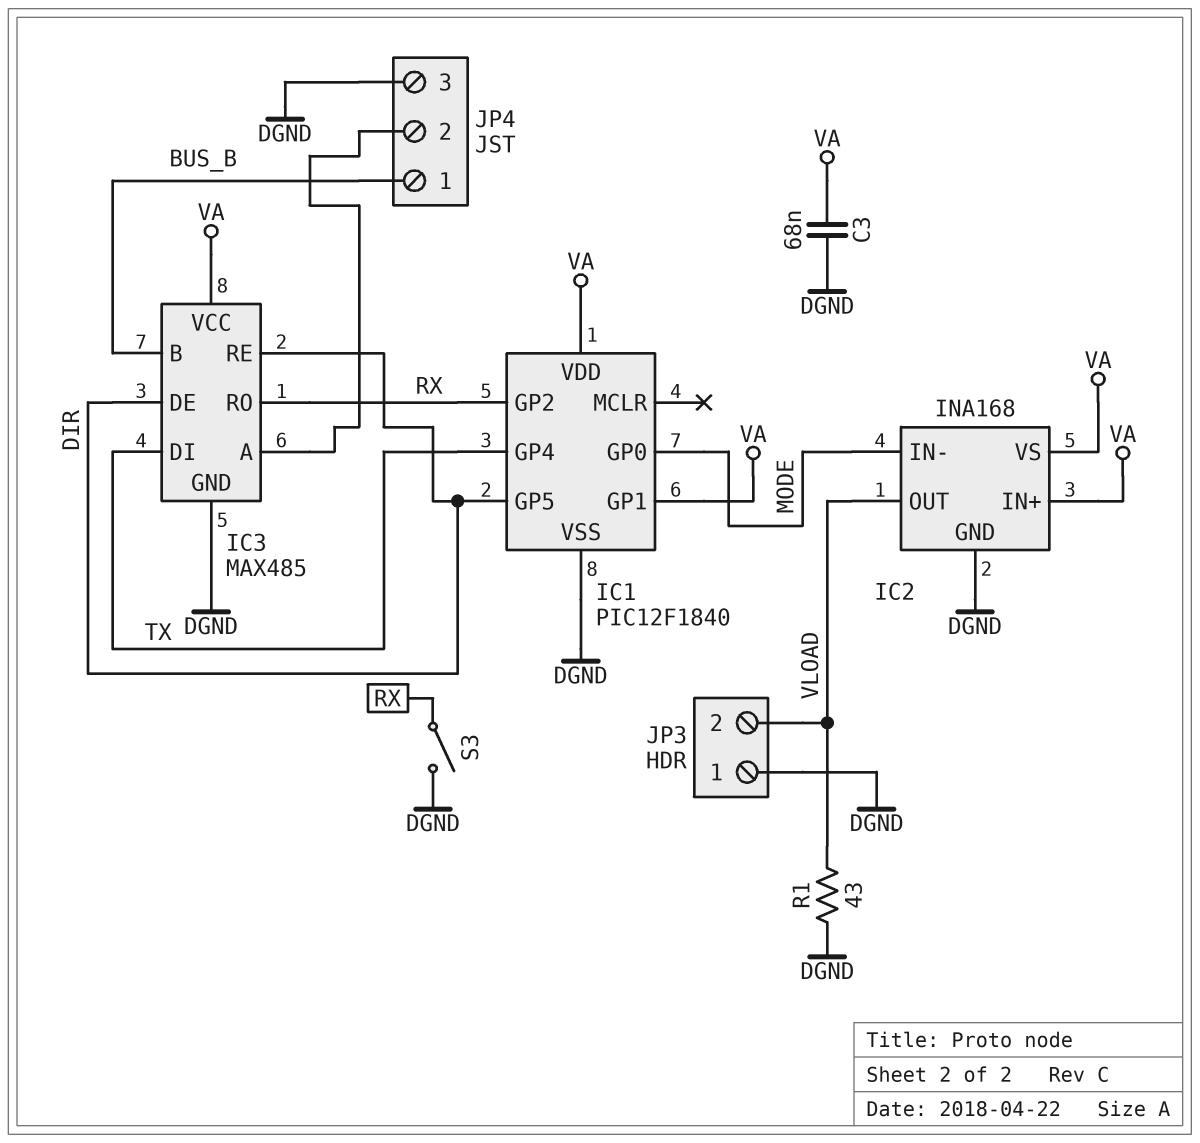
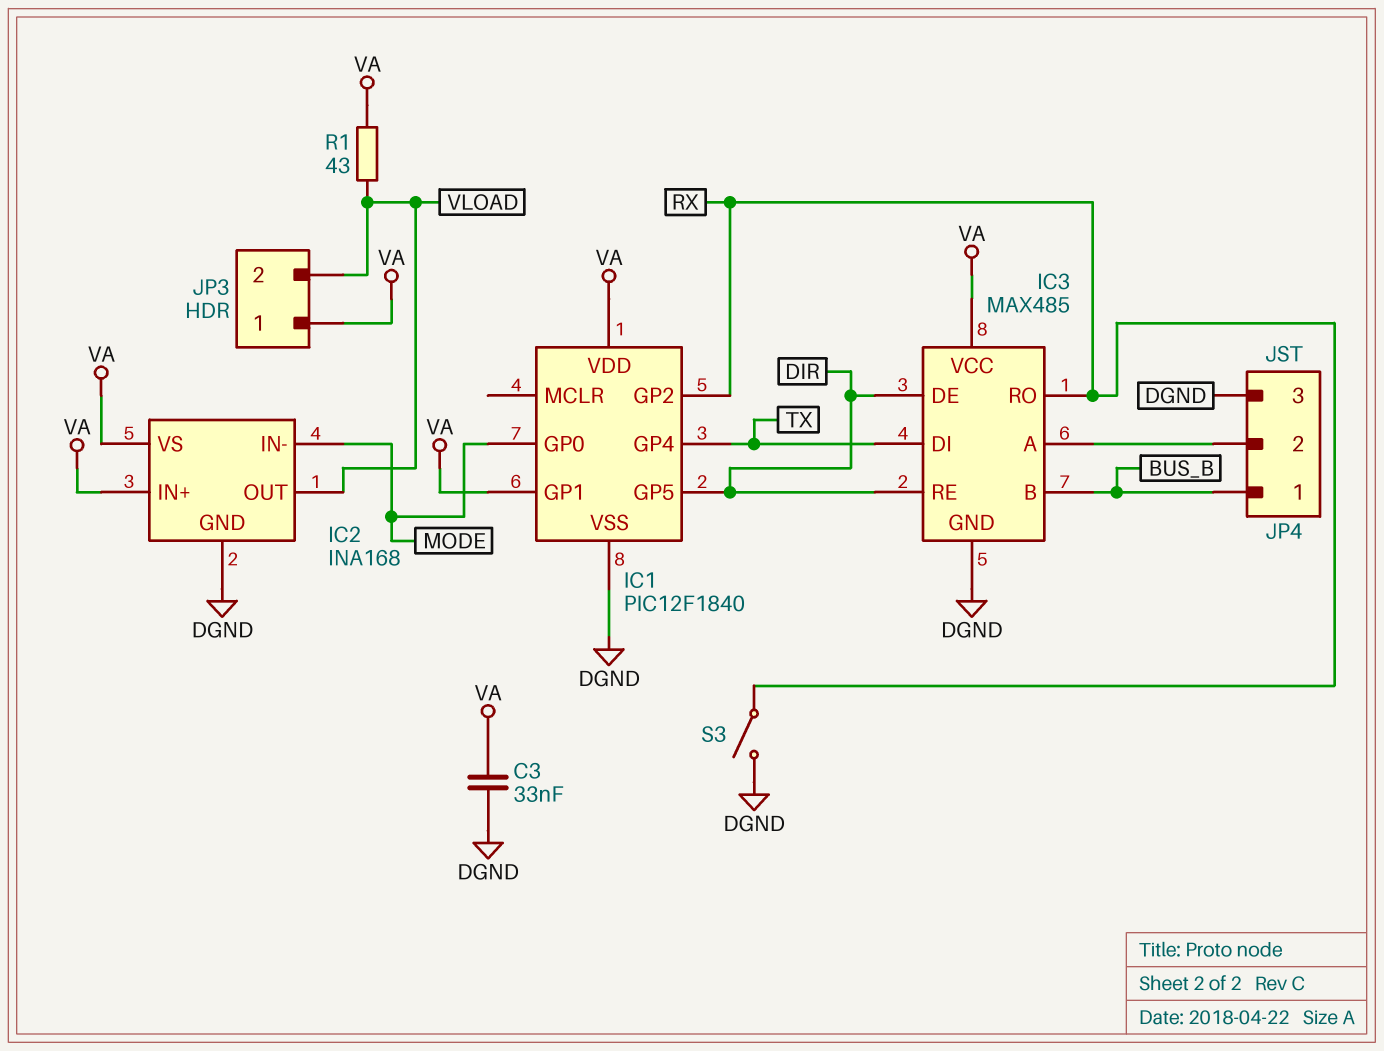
C3: 68nF (DGND, VA) -> 33nF (DGND, VA)
JP3 pin 1: DGND -> VA
R1: 43 (DGND, VLOAD) -> 43 (VA, VLOAD)

